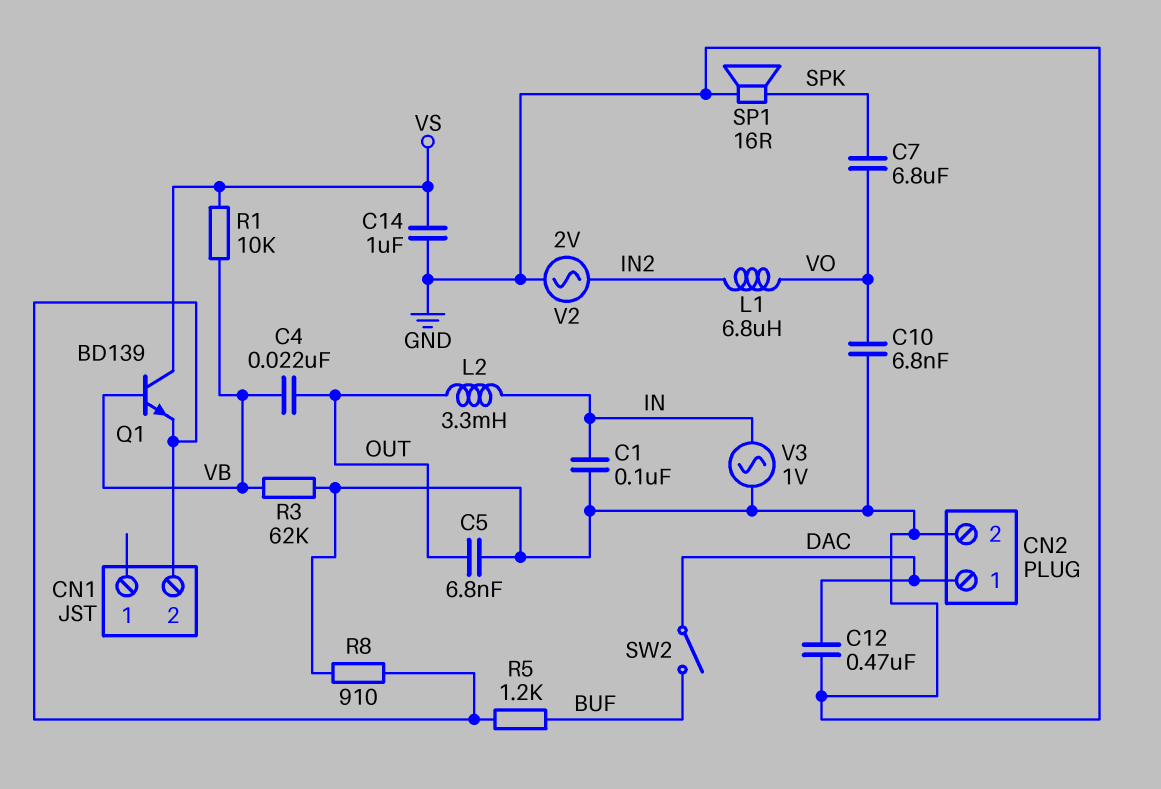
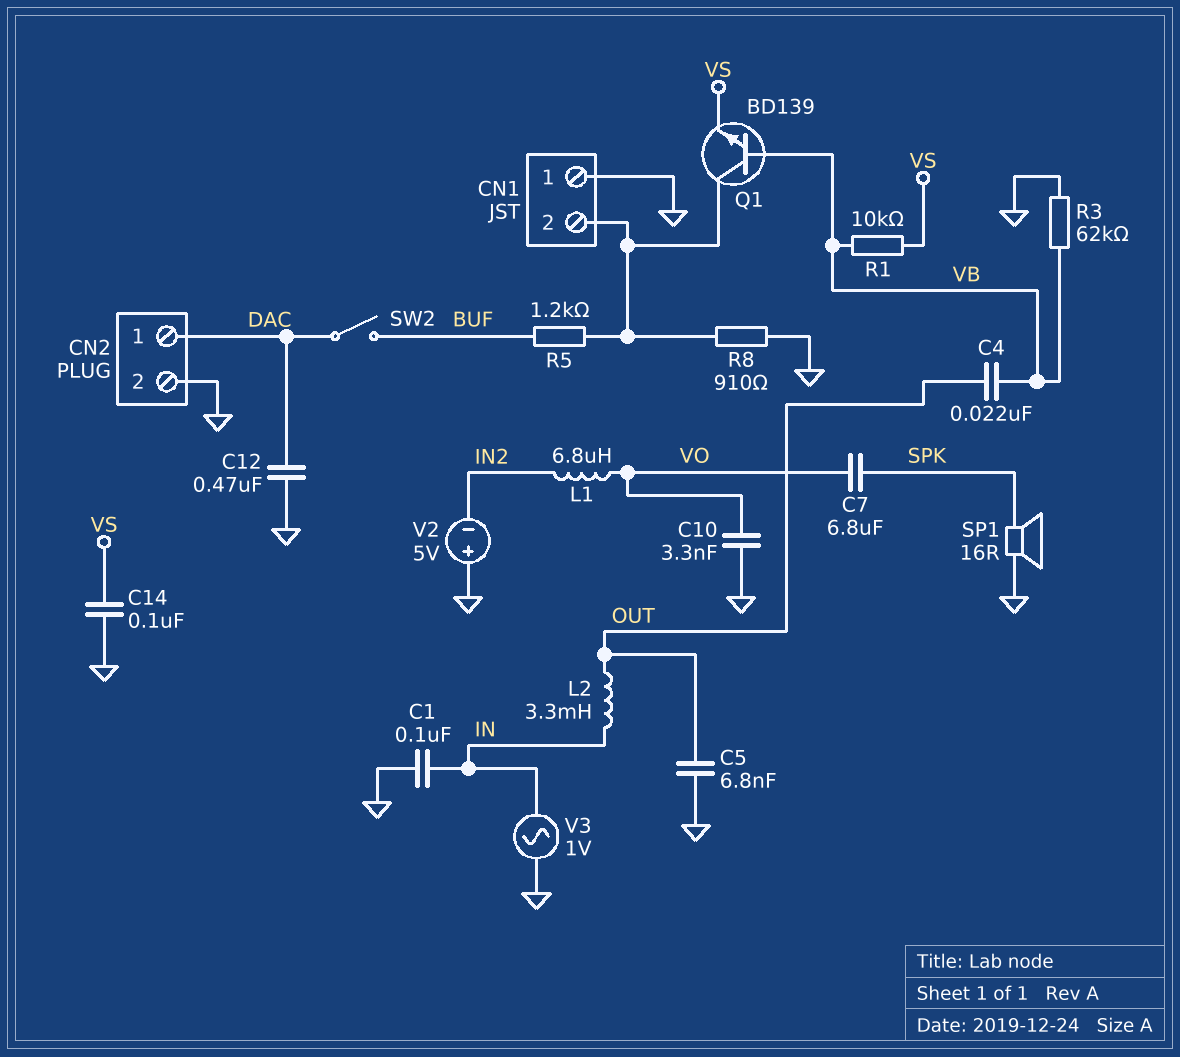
C10: 6.8nF (GND, VO) -> 3.3nF (GND, VO)
C14: 1uF (GND, VS) -> 100nF (GND, VS)
CN1 pin 1: none -> GND
Q1: NPN BD139 (B VB, C VS, E CN1/2) -> NPN BD139 (B VB, C CN1/2, E VS)
V2: AC 2V (GND, IN2) -> 5V (plus GND, minus IN2)

